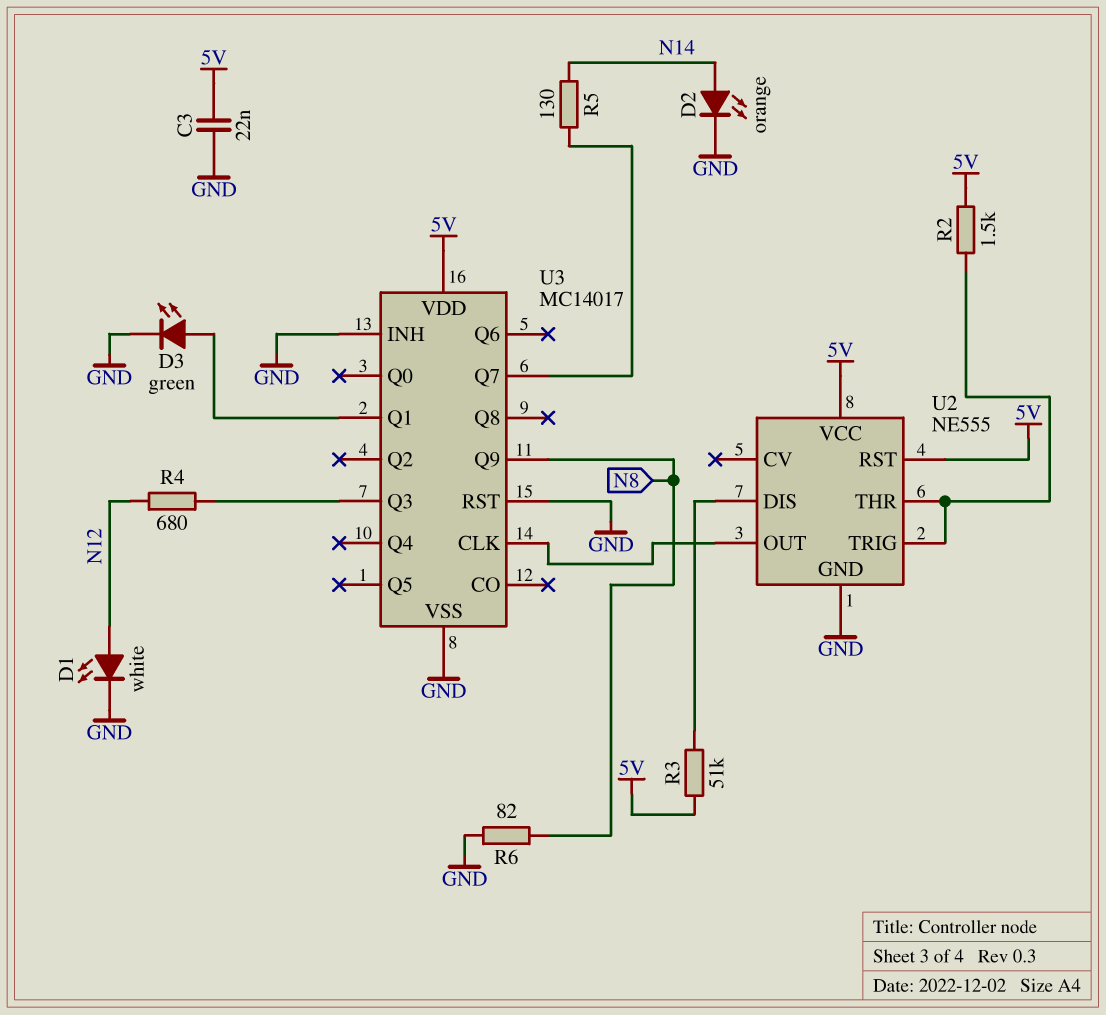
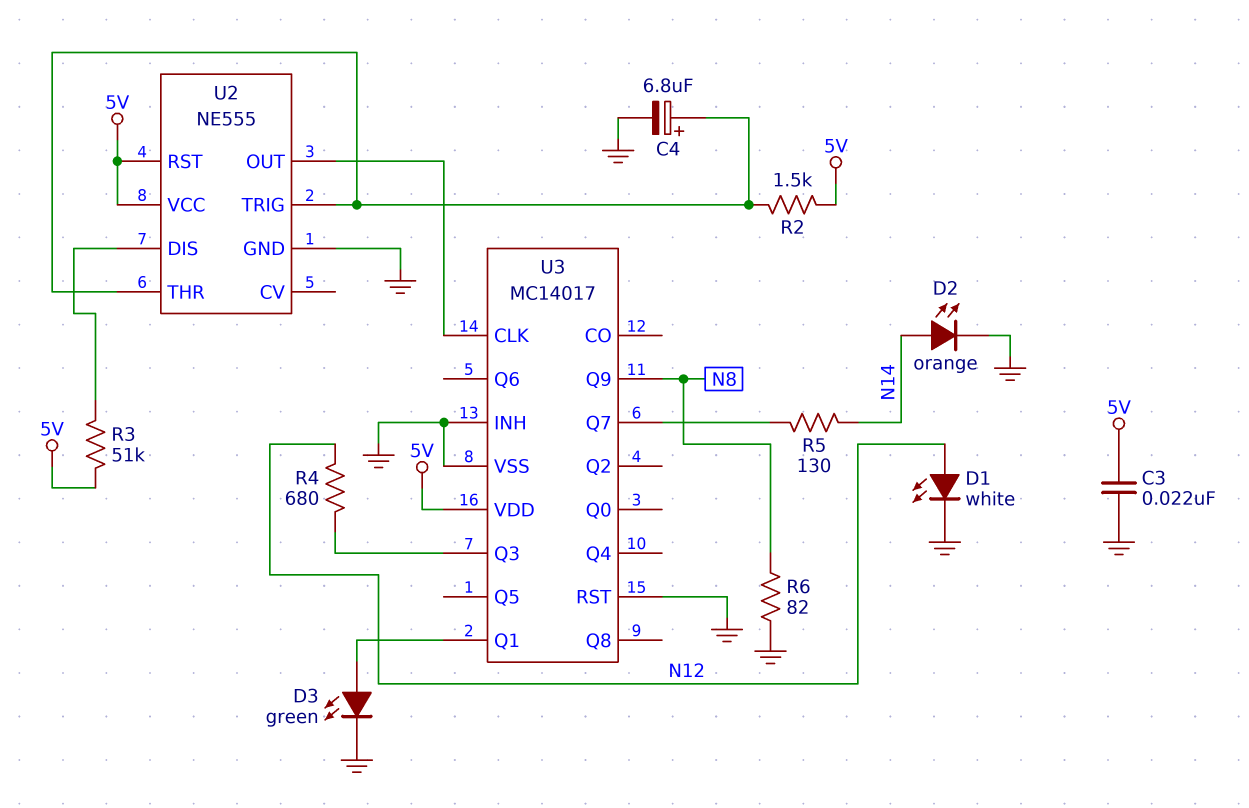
C4: none -> 6.8uF (plus U2/THR, minus GND)

